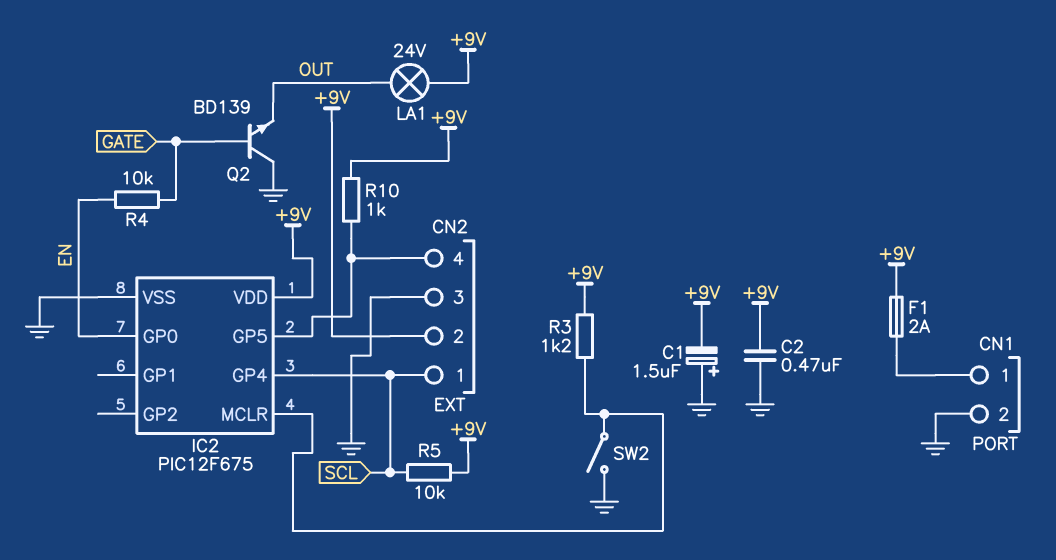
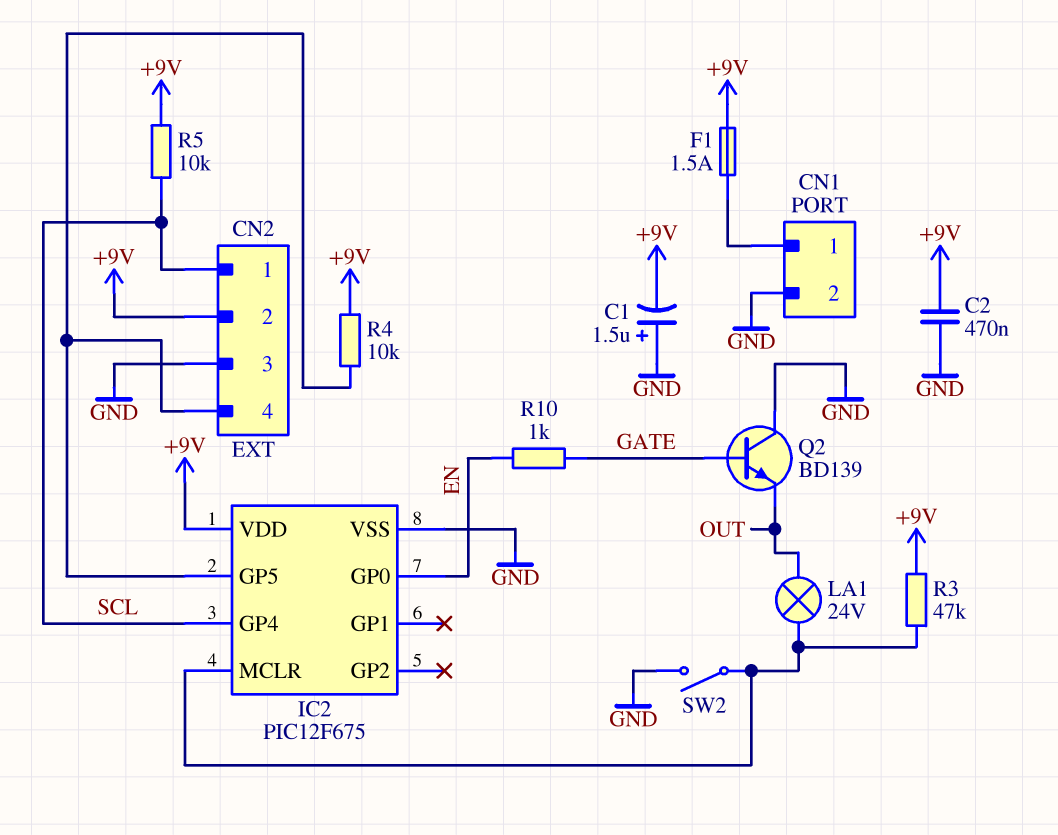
F1: 2A (+9V, CN1/1) -> 1.5A (+9V, CN1/1)
LA1: lamp 24V (+9V, OUT) -> lamp 24V (IC2/MCLR, OUT)
R3: 1.2k (+9V, IC2/MCLR) -> 47k (+9V, IC2/MCLR)
R4: 10k (EN, GATE) -> 10k (+9V, CN2/4)
R10: 1k (+9V, CN2/4) -> 1k (EN, GATE)

